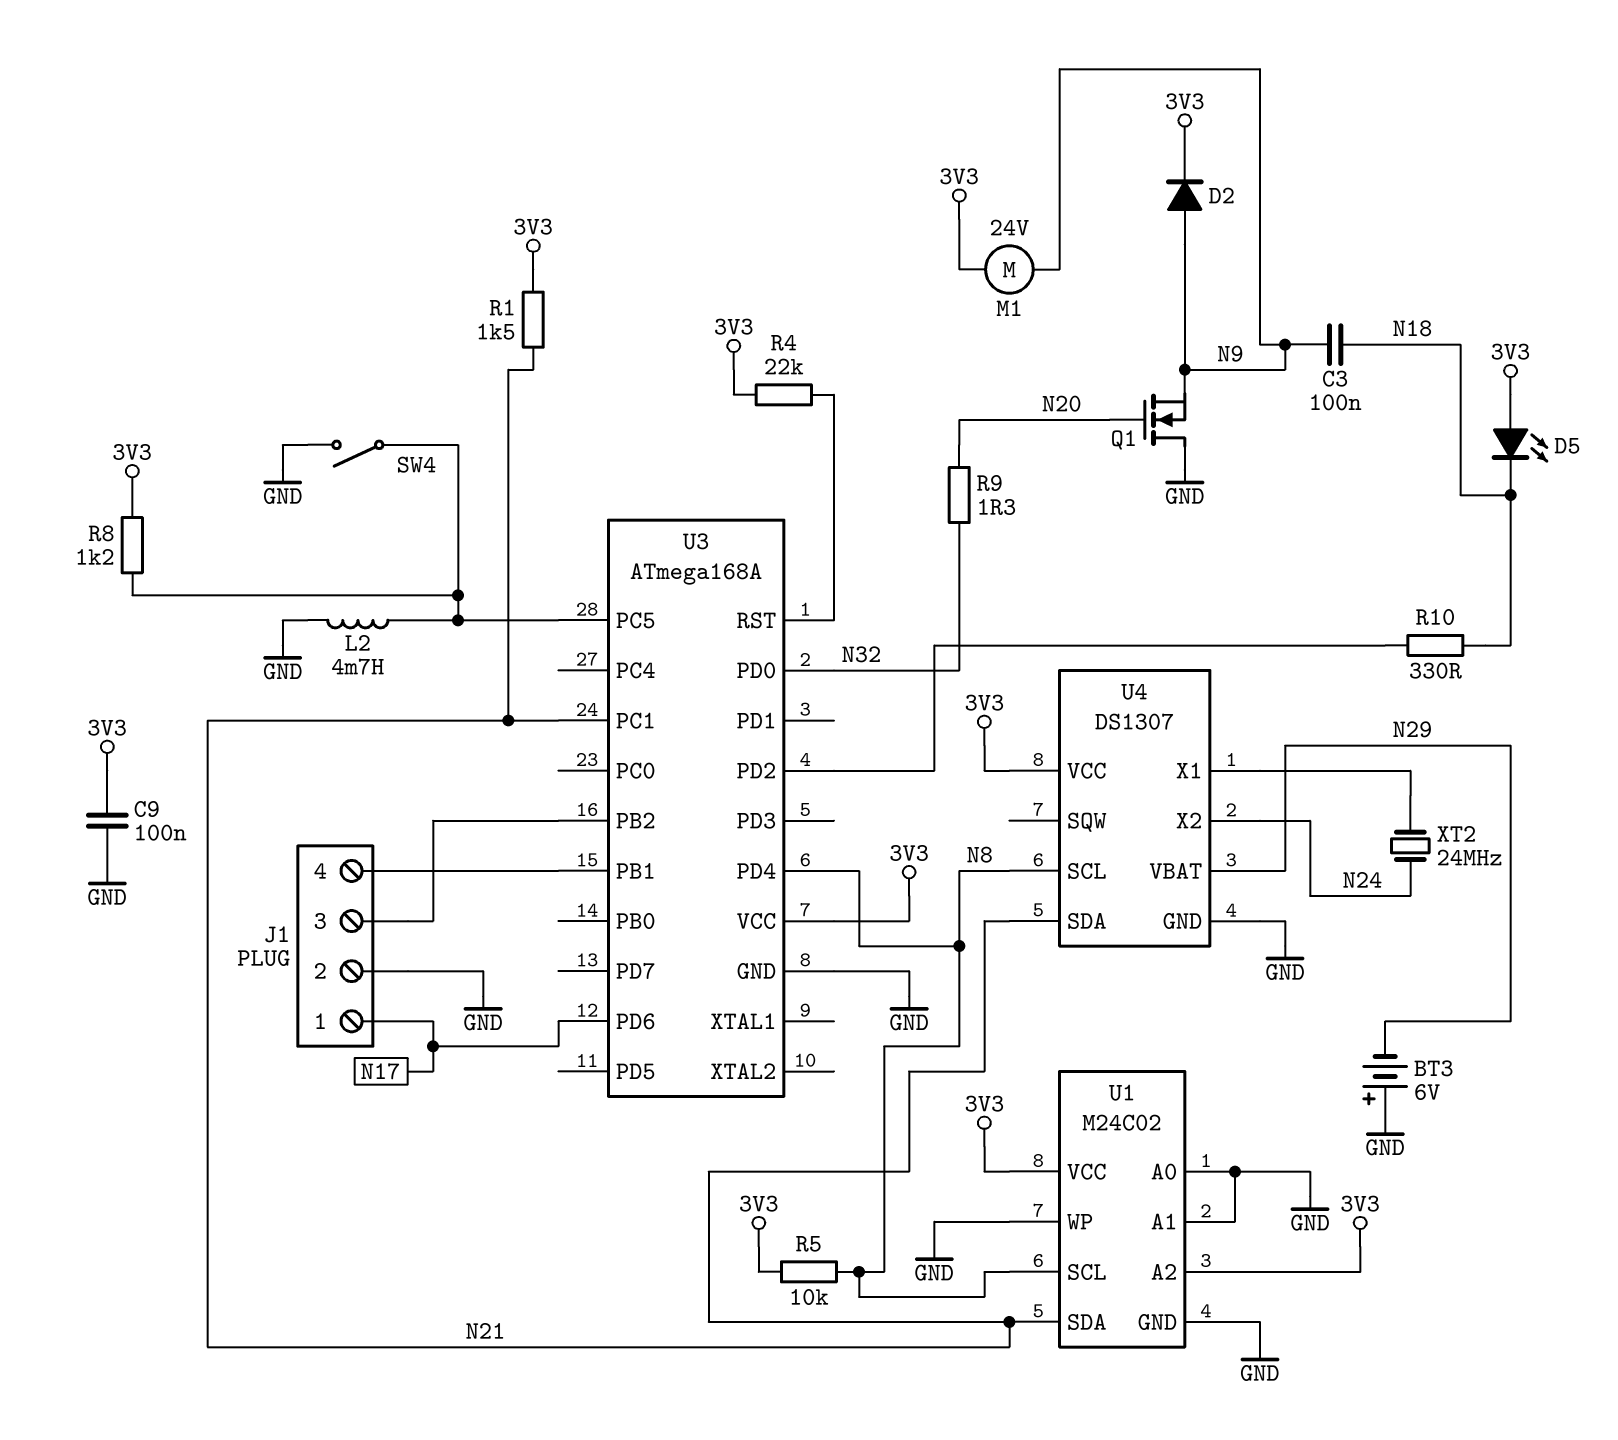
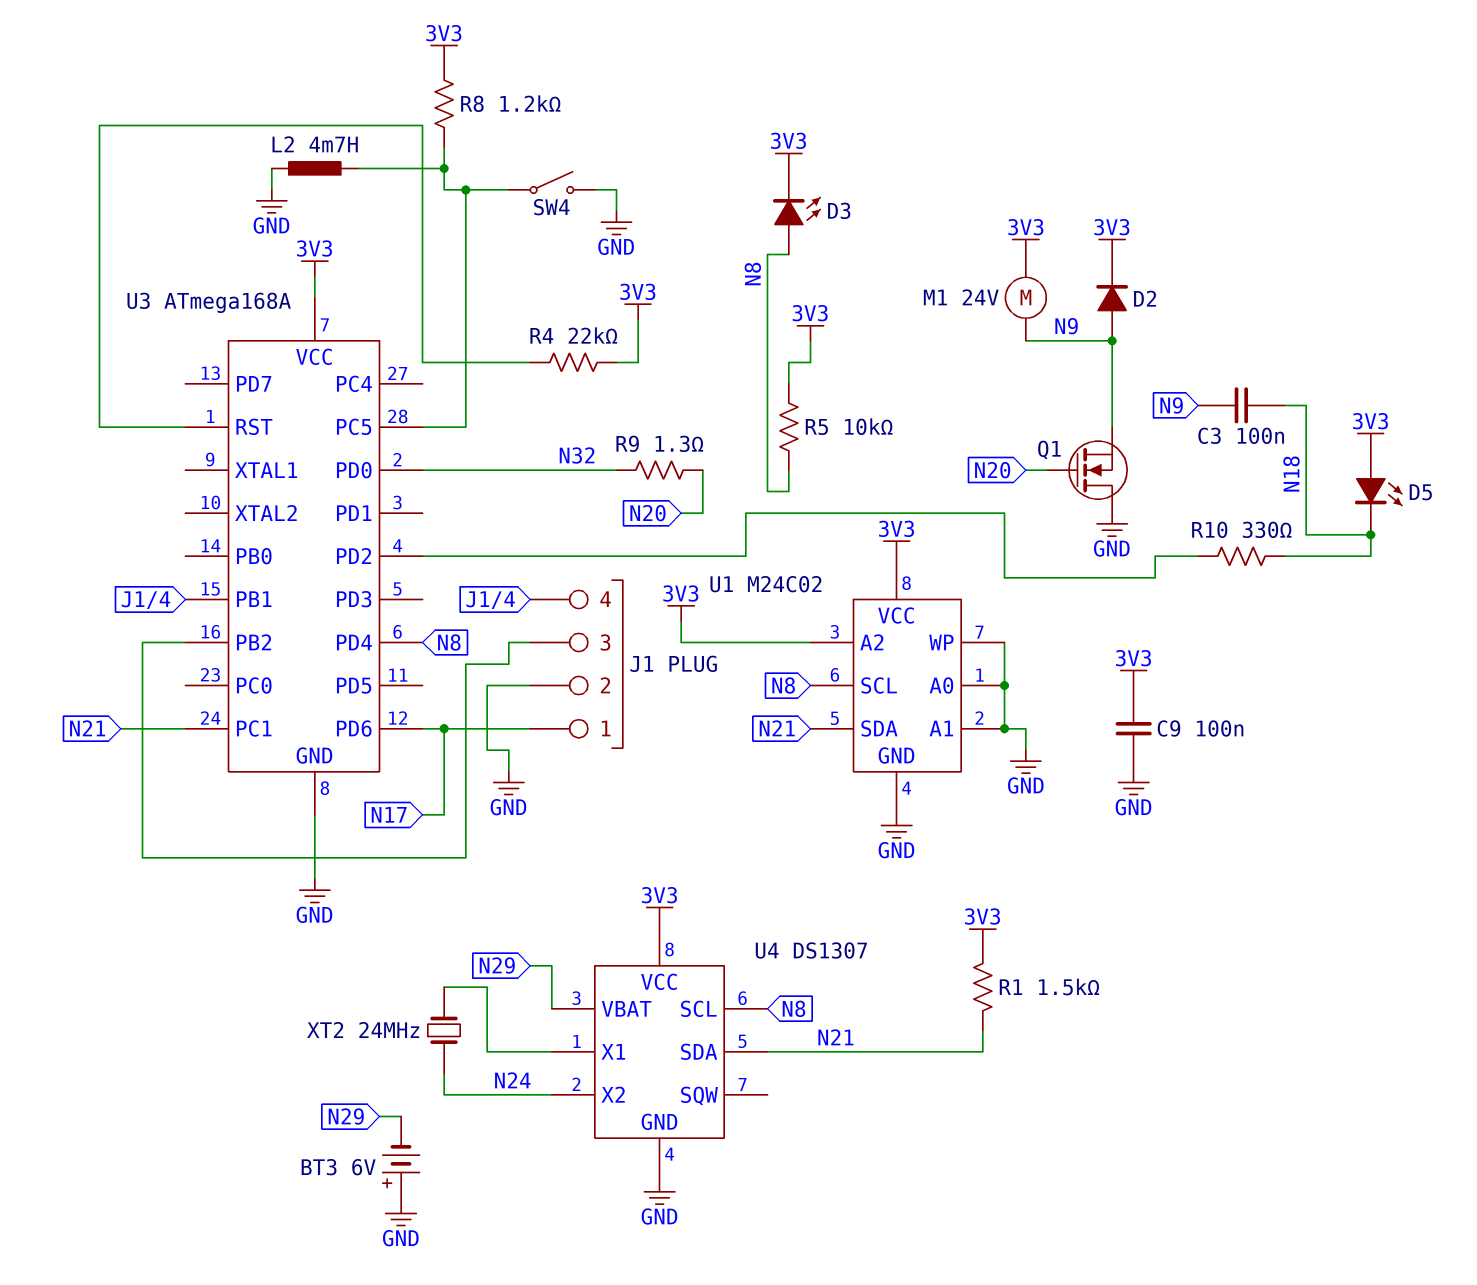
D3: none -> LED (A N8, K 3V3)

